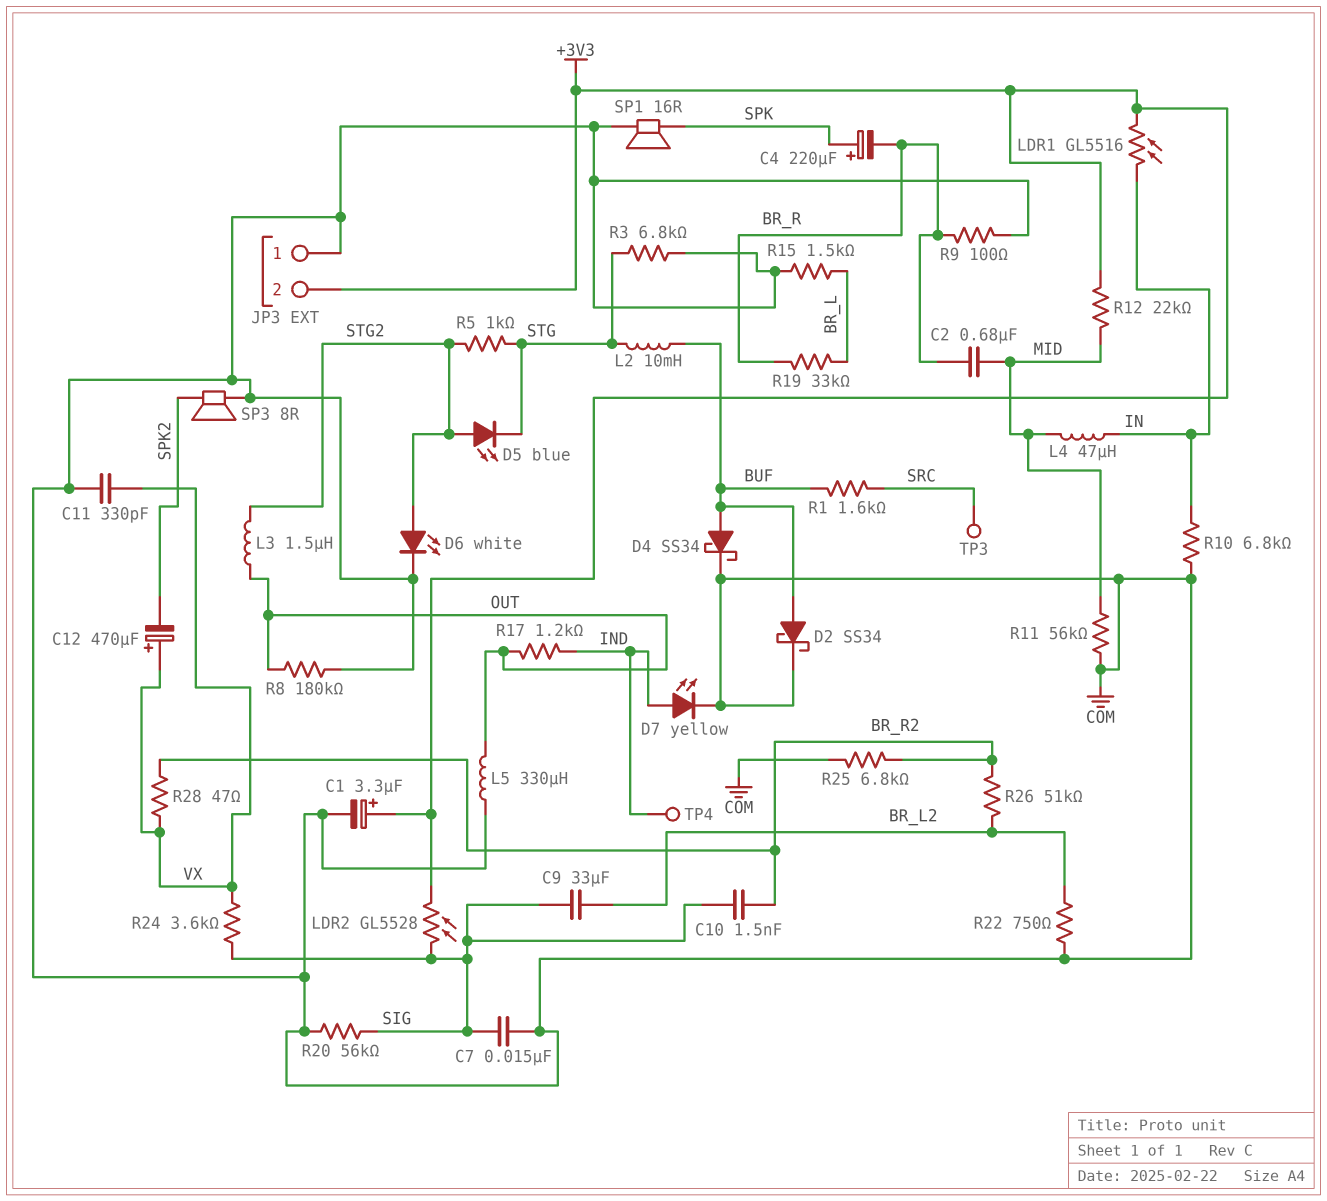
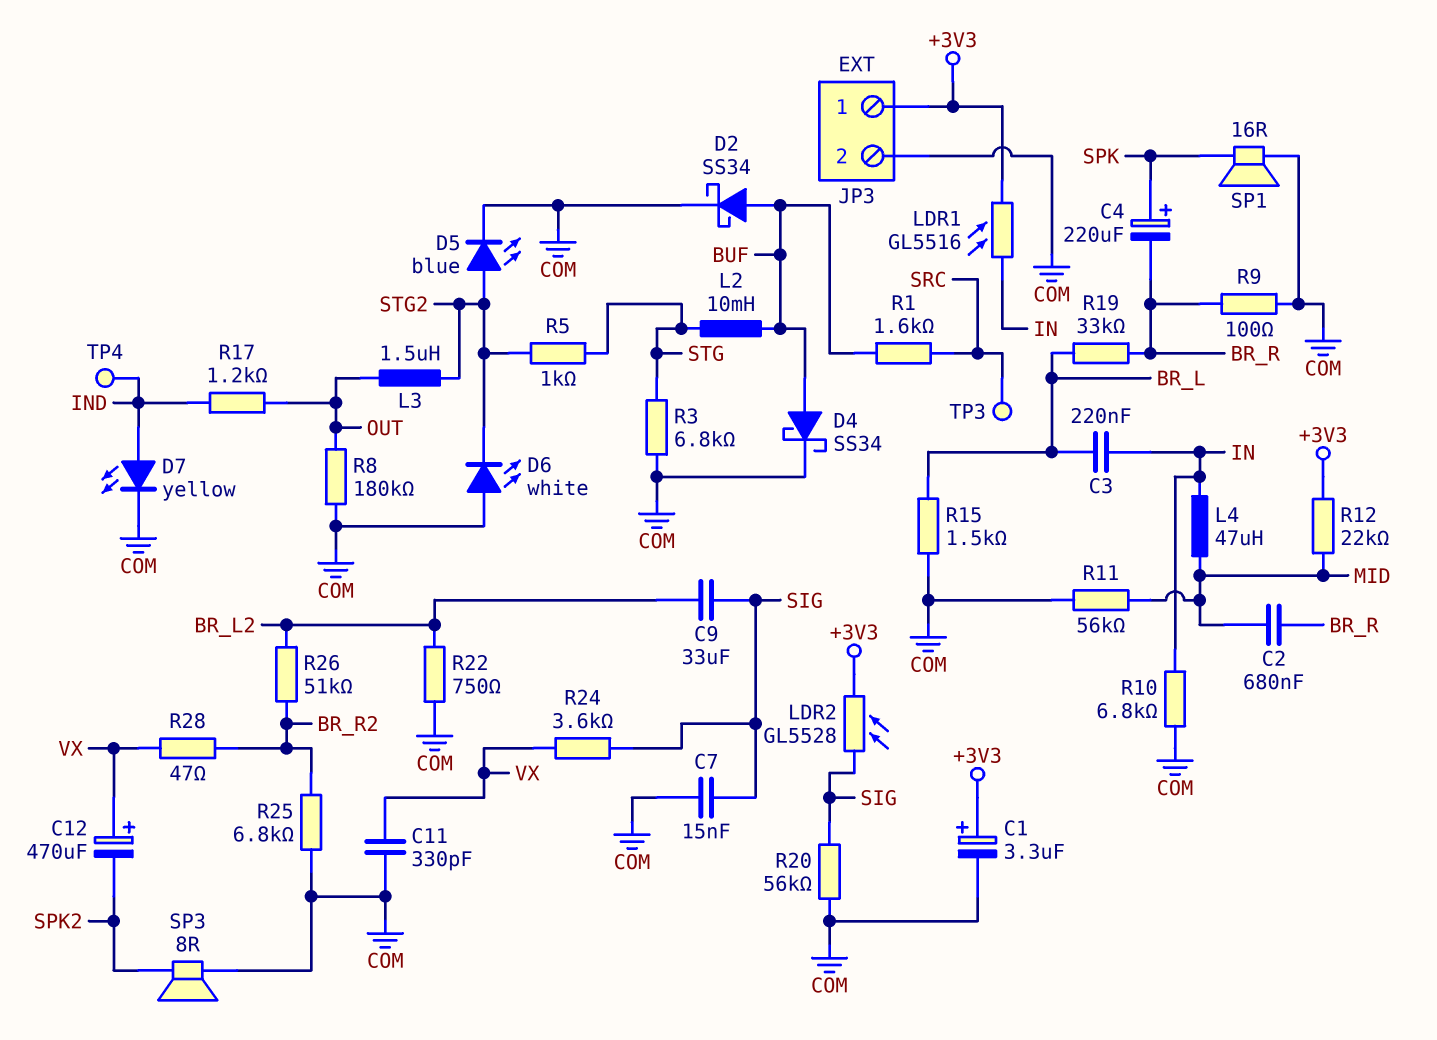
C3: none -> 220nF (BR_L, IN)
C10: 1.5nF (BR_R2, SIG) -> none
D5: LED blue (A STG2, K STG) -> LED blue (A STG2, K COM)
D6: LED white (A STG2, K COM) -> LED white (A COM, K STG2)
JP3 pin 1: COM -> +3V3
JP3 pin 2: +3V3 -> COM
L5: 330uH (COM, OUT) -> none

